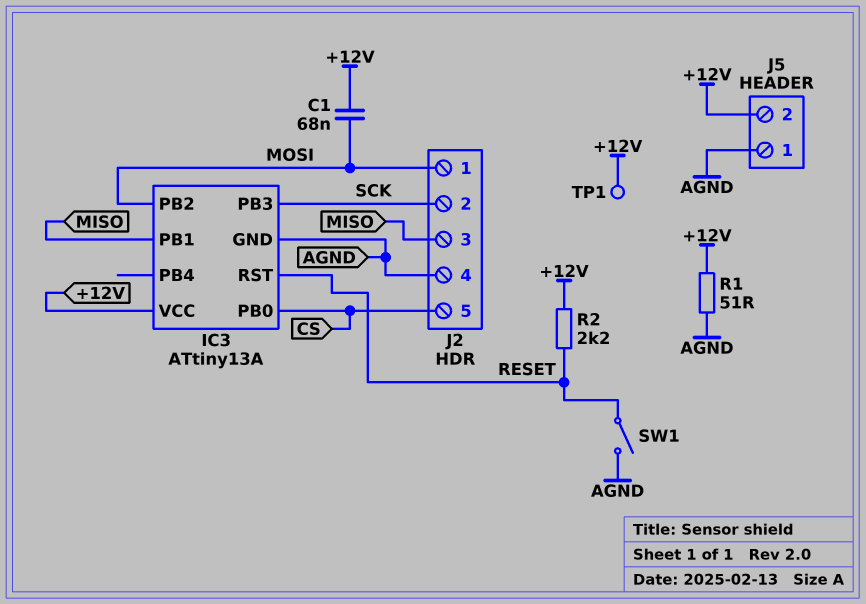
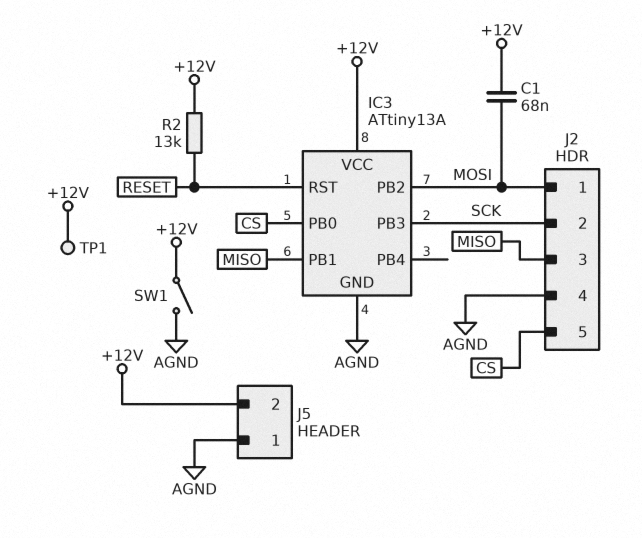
R1: 51 (+12V, AGND) -> none
R2: 2.2k (+12V, RESET) -> 13k (+12V, RESET)
SW1: switch (AGND, RESET) -> switch (+12V, AGND)

